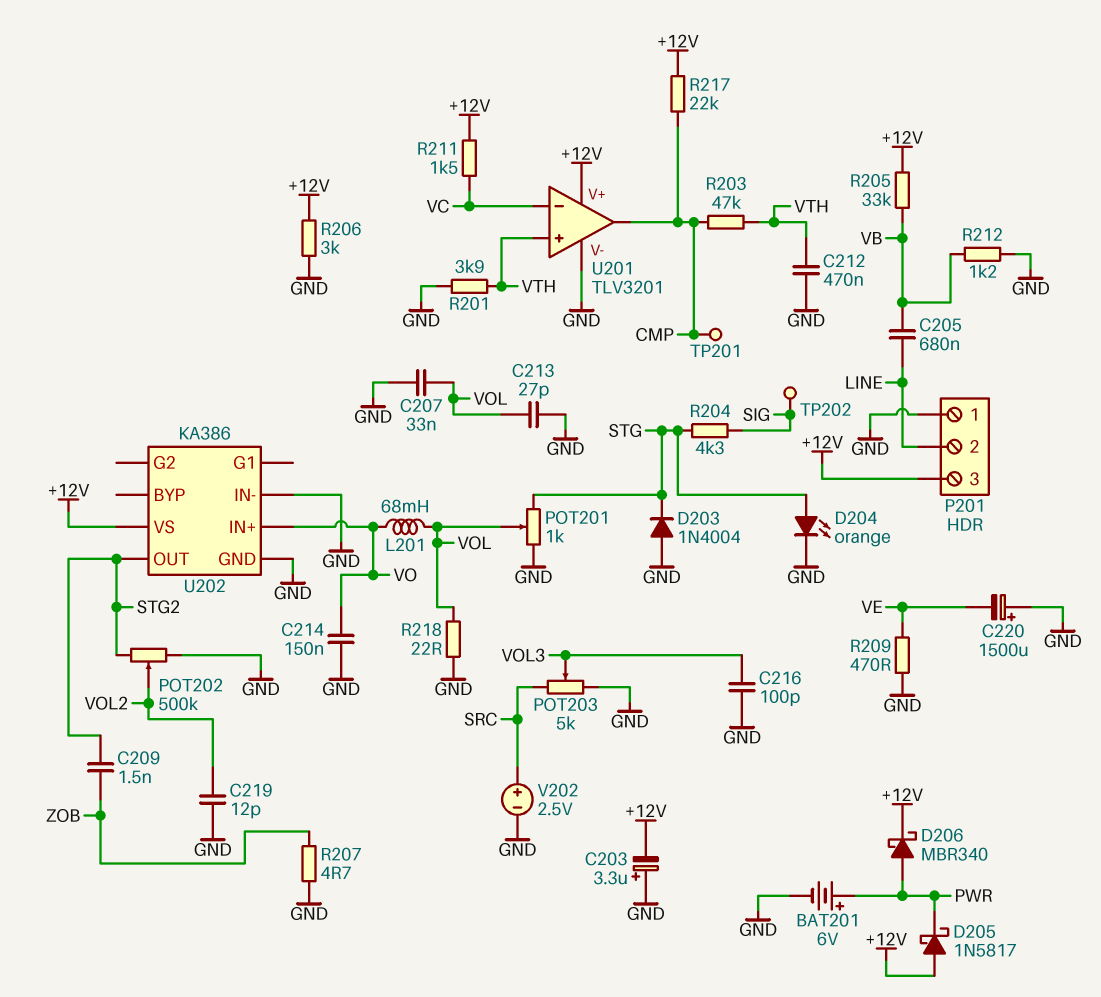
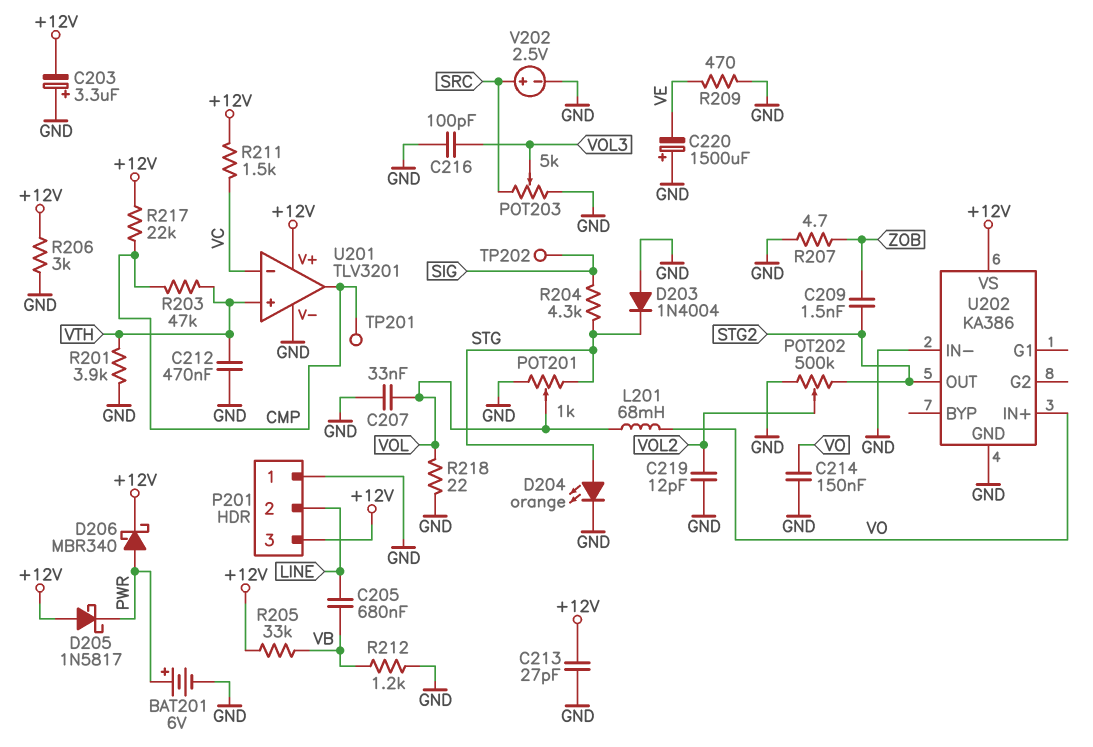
C213: 27pF (GND, VOL) -> 27pF (+12V, GND)

